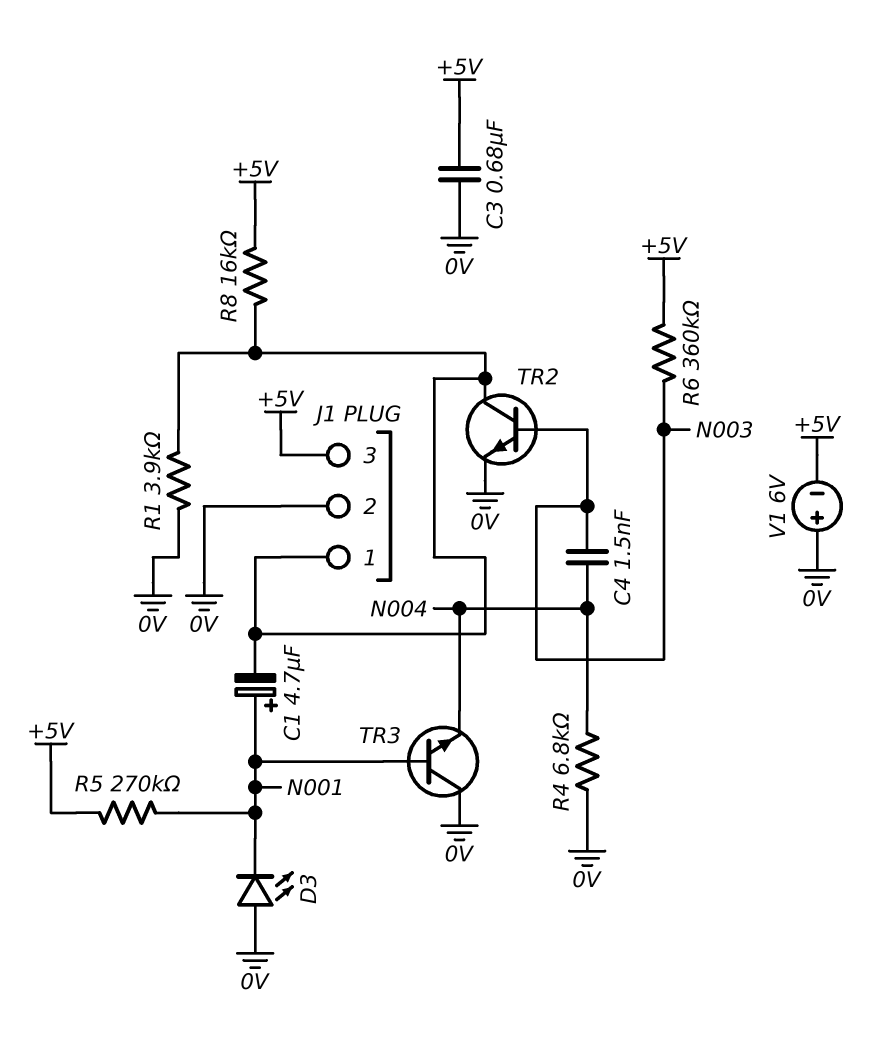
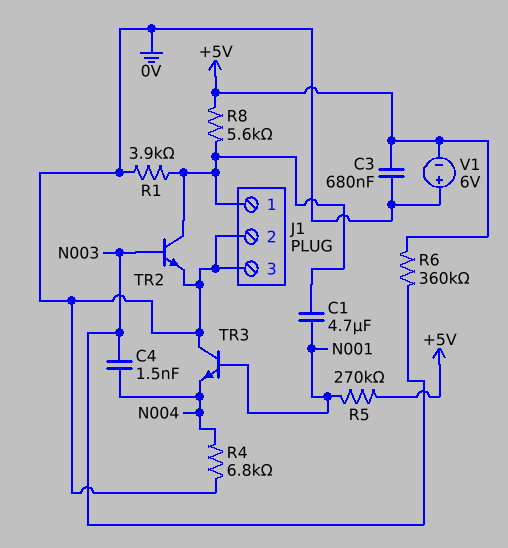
C1: 4.7uF (plus N001, minus J1/1) -> 4.7uF (J1/1, N001)
D3: LED (A 0V, K N001) -> none
J1 pin 3: +5V -> 0V
R8: 16k (+5V, J1/1) -> 5.6k (+5V, J1/1)

